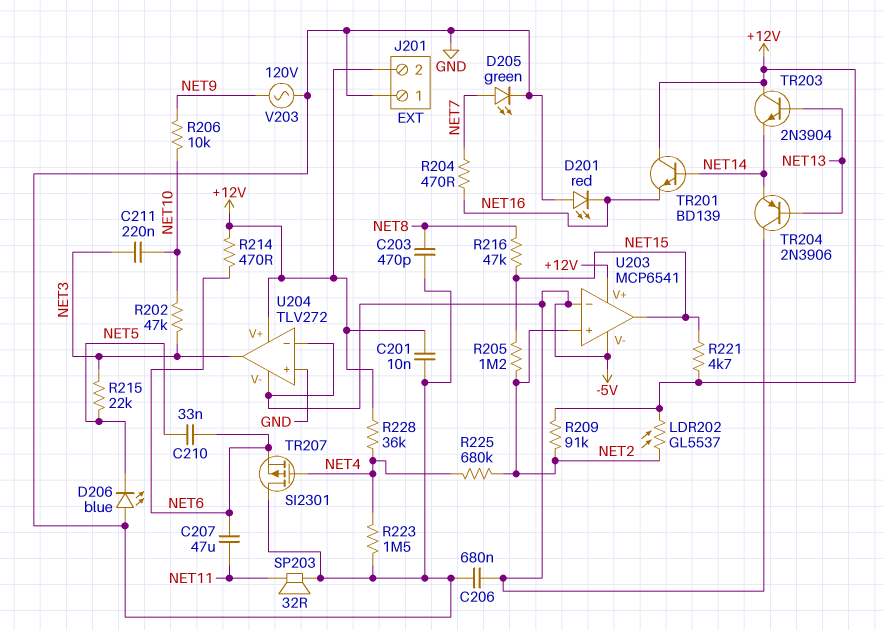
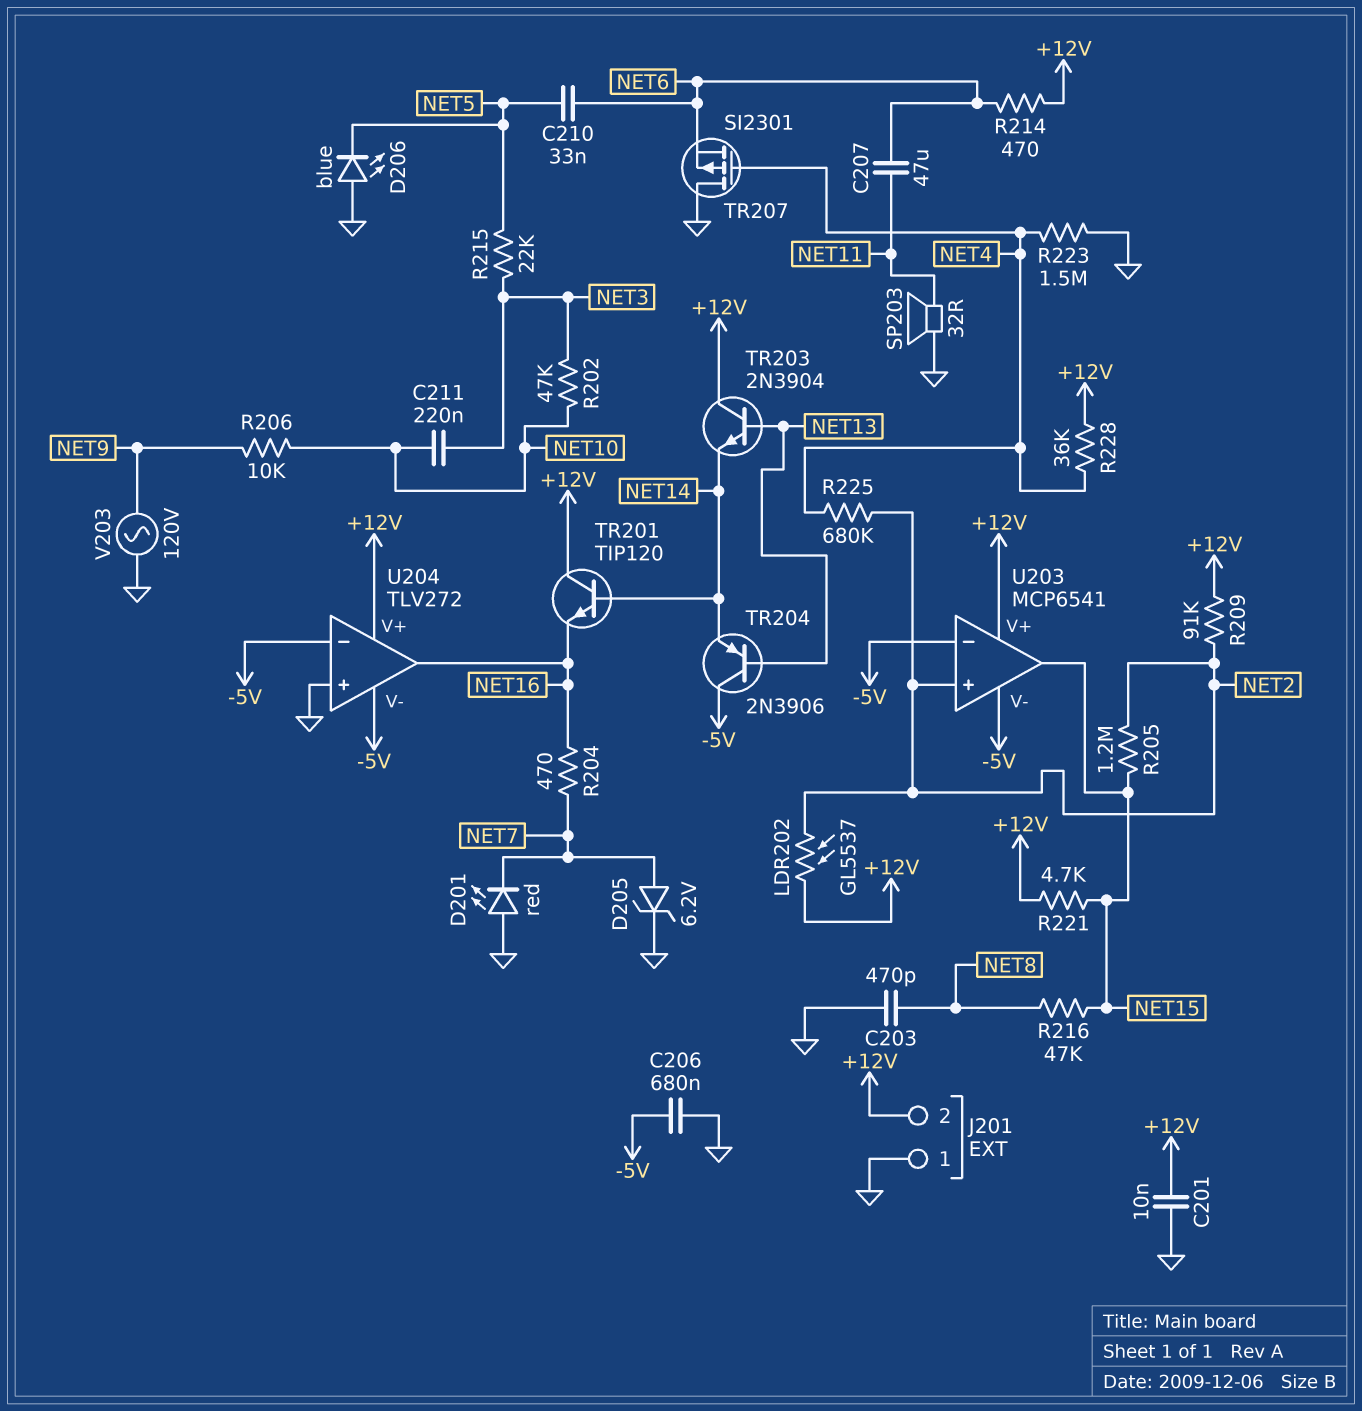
D201: LED red (A GND, K NET16) -> LED red (A GND, K NET7)
D205: LED green (A NET7, K GND) -> zener 6.2V (A NET7, K GND)
TR201: NPN BD139 (B NET14, C +12V, E NET16) -> NPN TIP120 (B NET14, C +12V, E NET16)
U204 pin out: NET3 -> NET16

